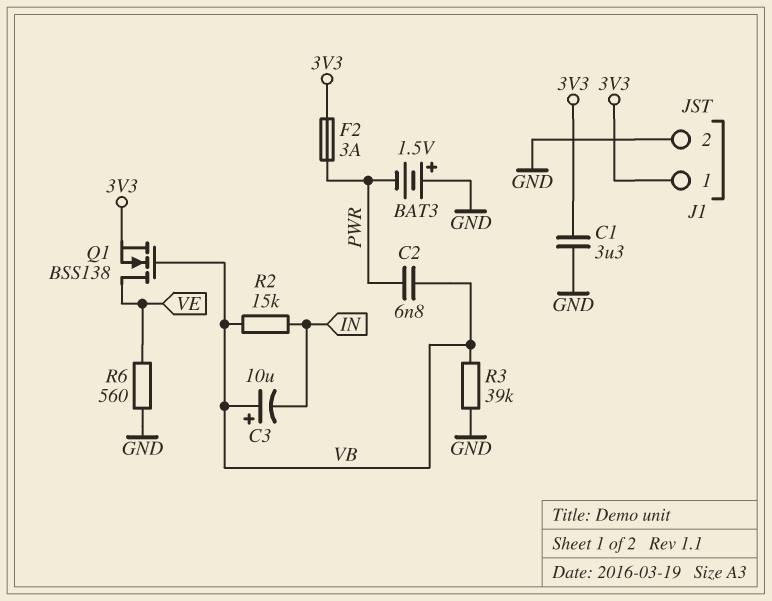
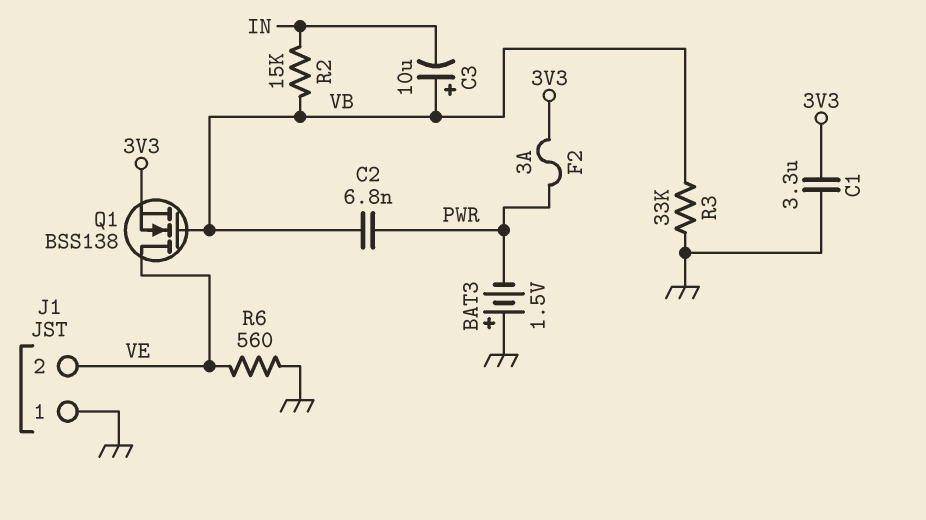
J1 pin 1: 3V3 -> GND
J1 pin 2: GND -> VE
R3: 39k (GND, VB) -> 33k (GND, VB)

